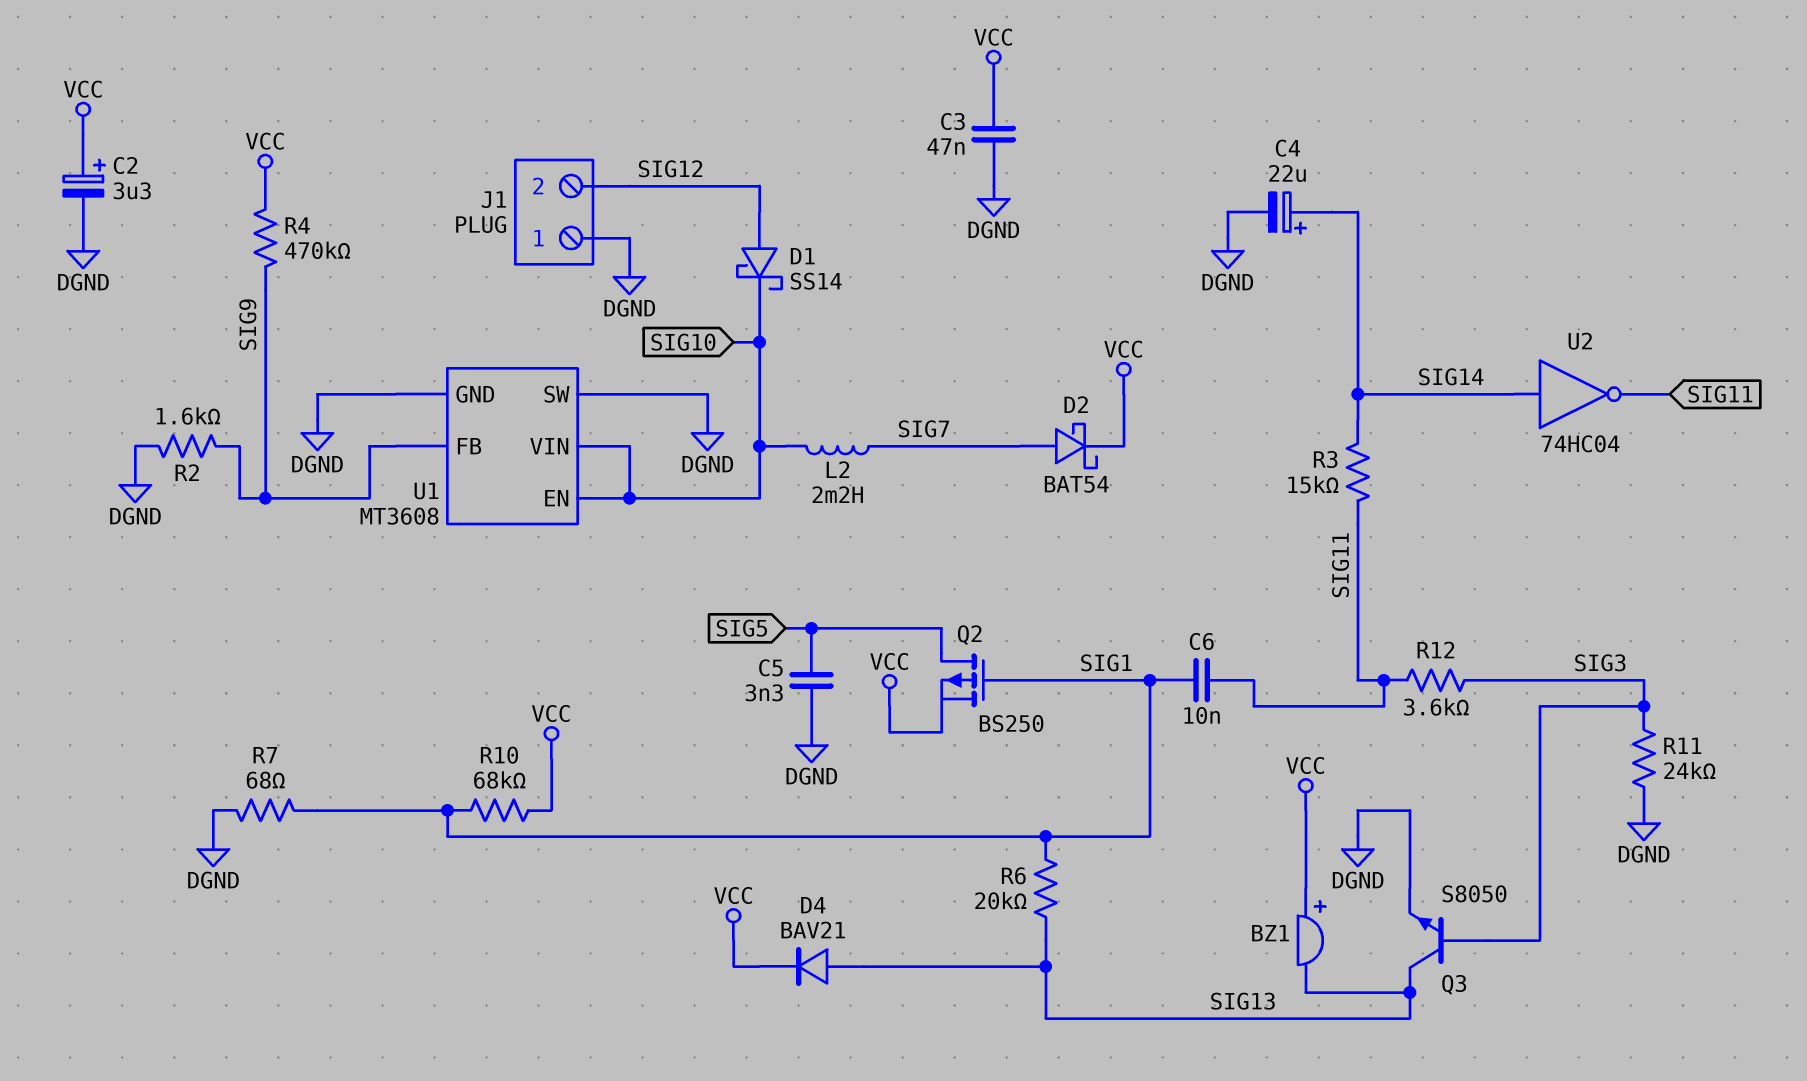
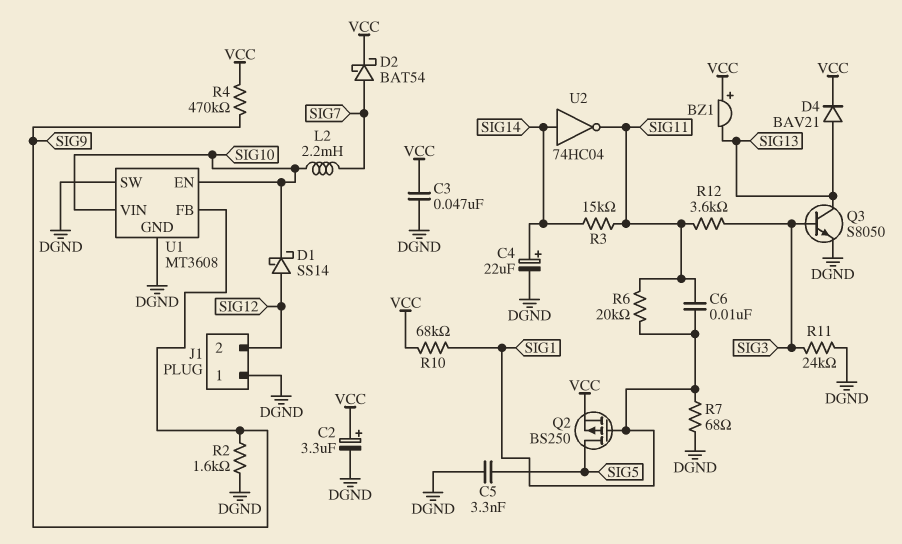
R6: 20k (SIG1, SIG13) -> 20k (SIG1, SIG11)

